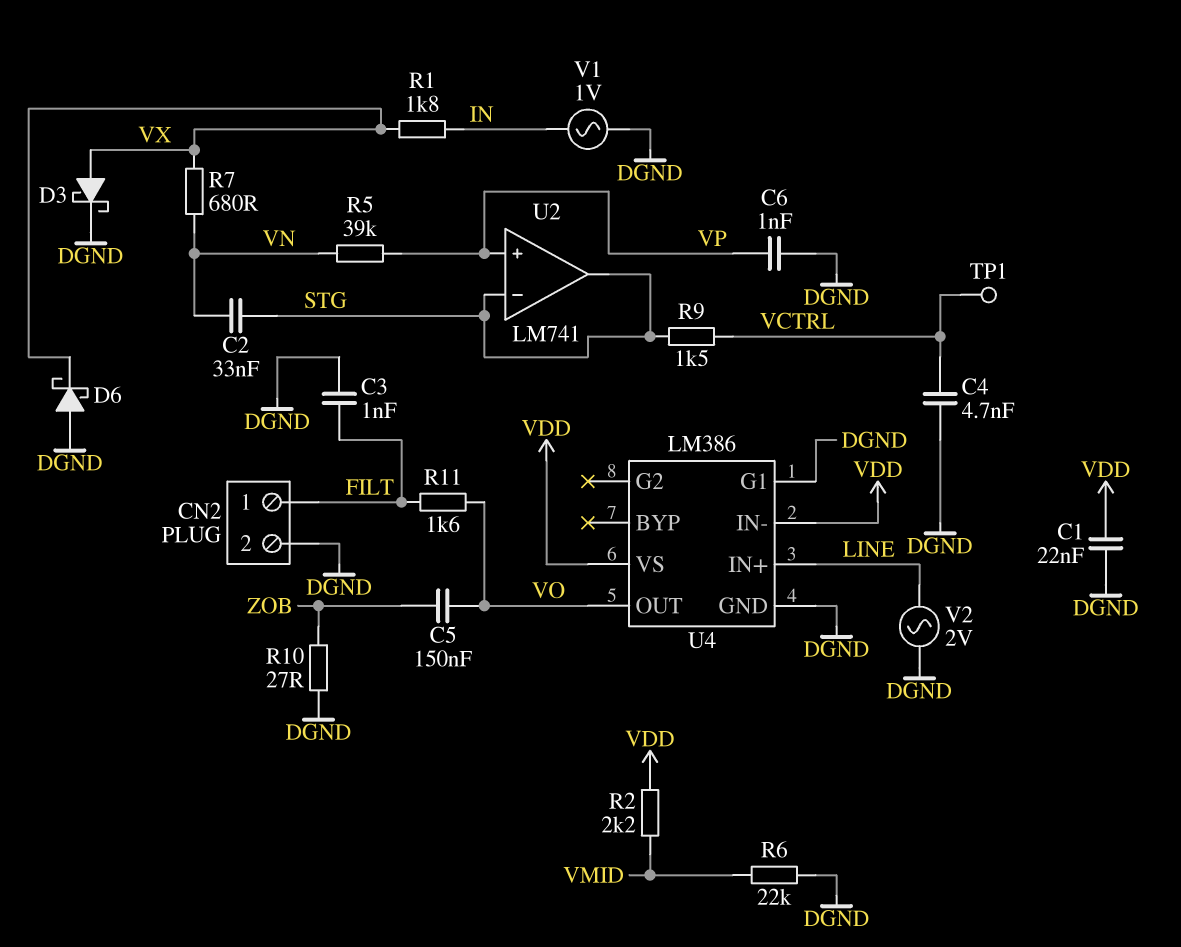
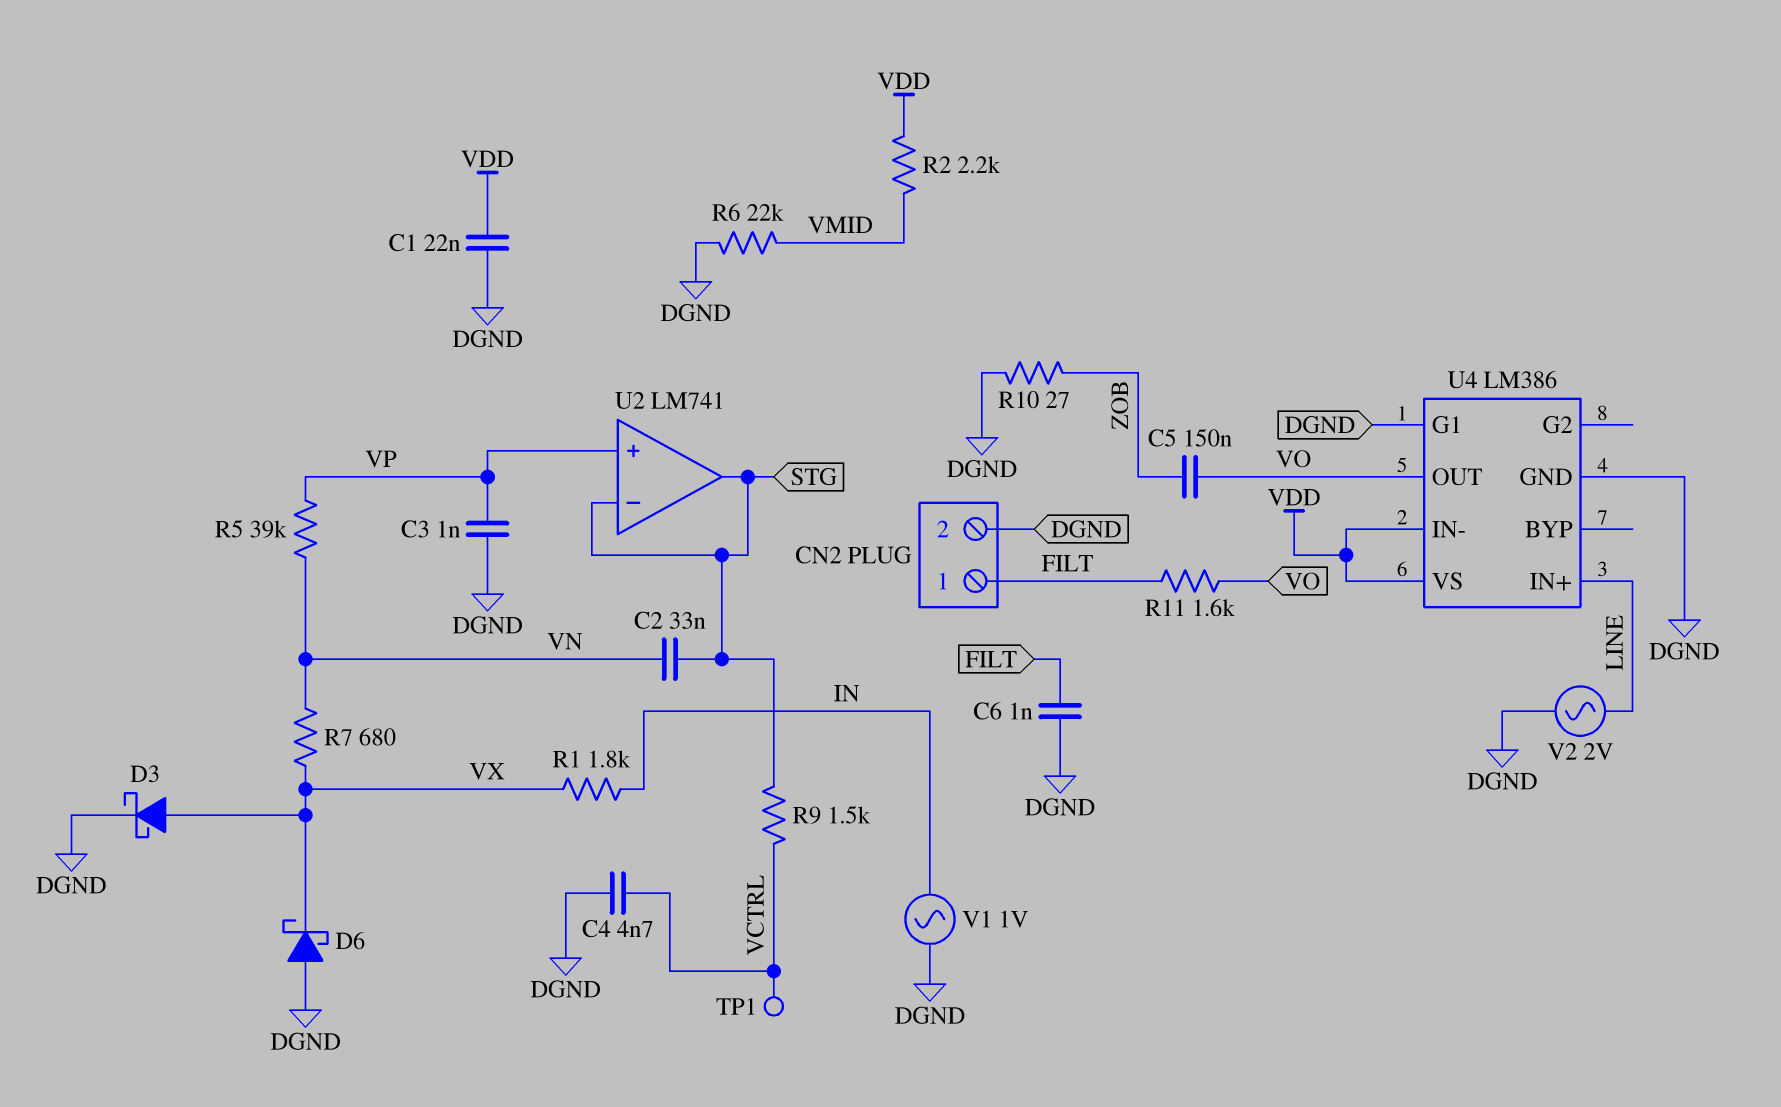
C3: 1nF (DGND, FILT) -> 1nF (DGND, VP)
C6: 1nF (DGND, VP) -> 1nF (DGND, FILT)

